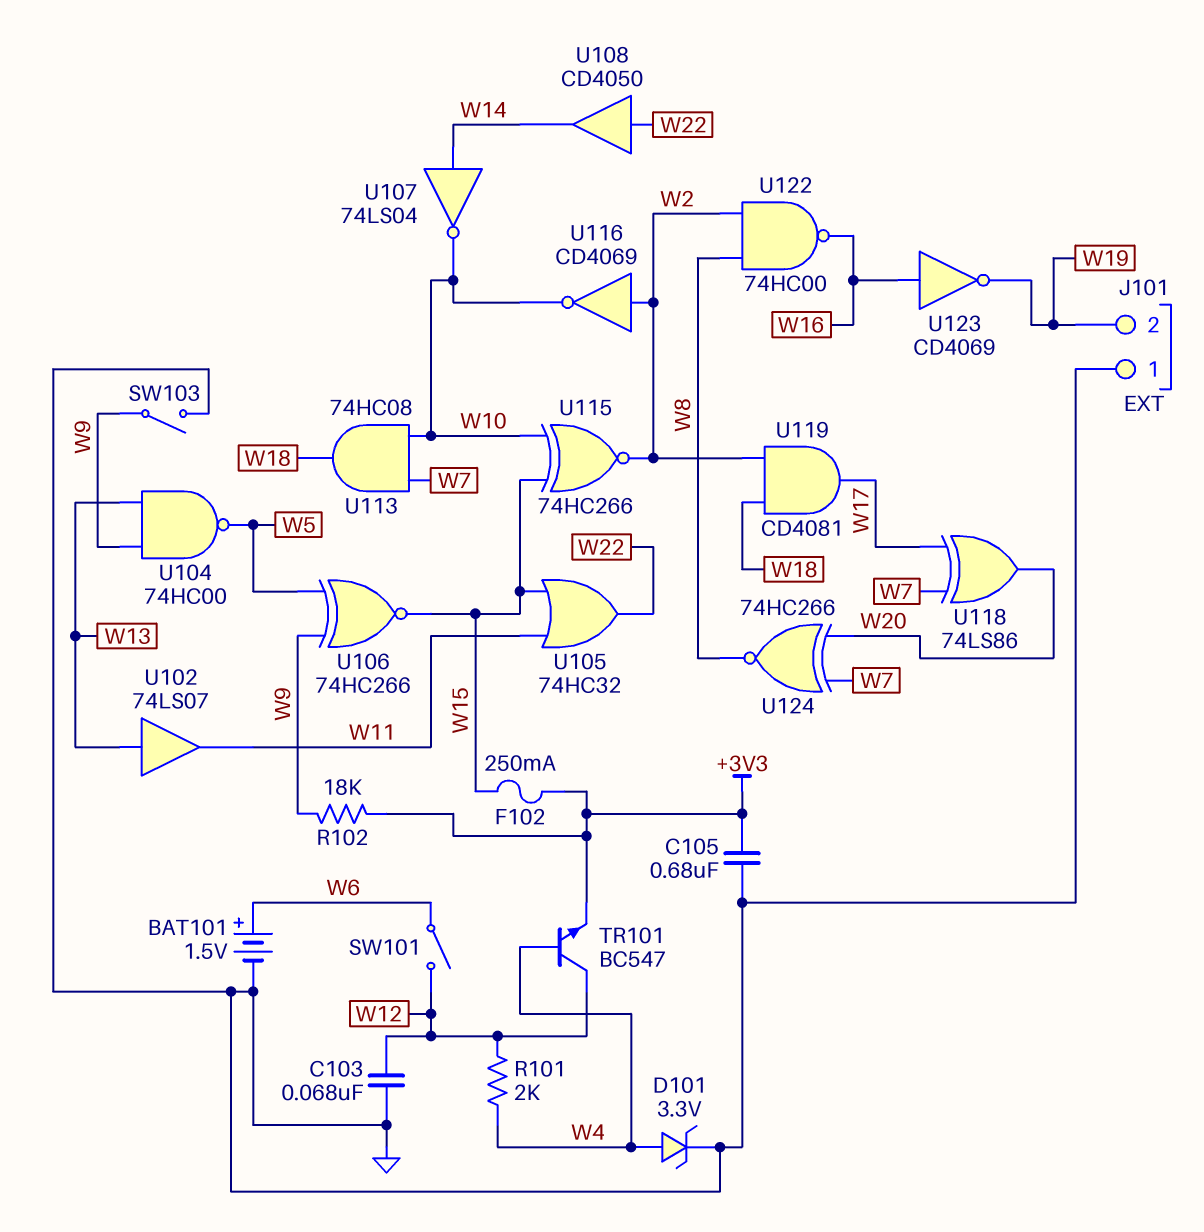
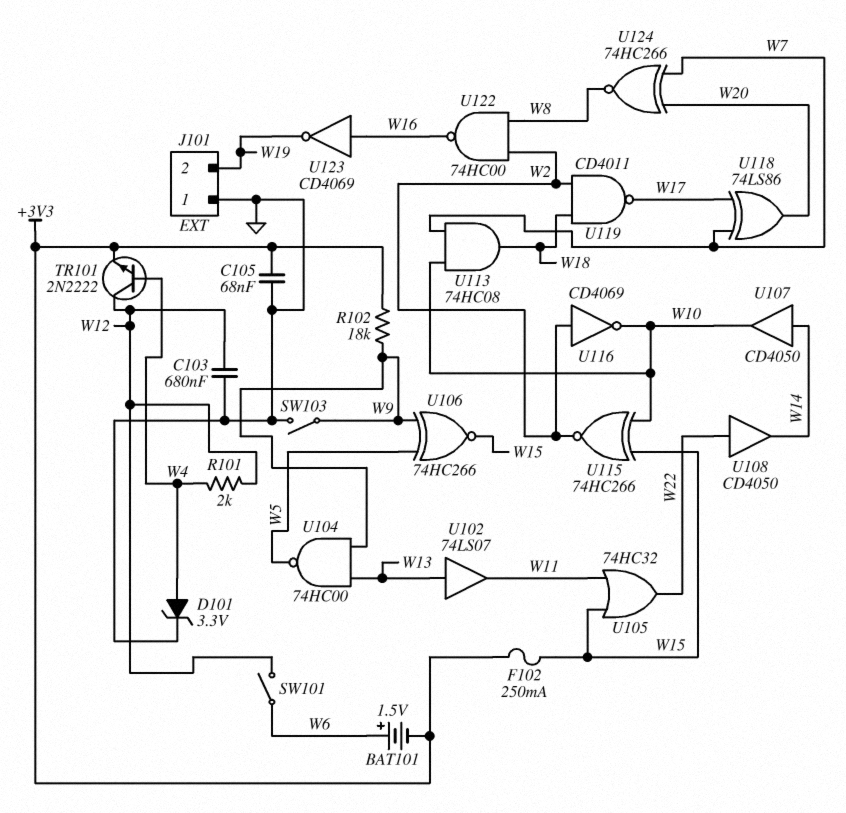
BAT101: 1.5V (plus W6, minus GND) -> 1.5V (plus W6, minus +3V3)
C103: 68nF (GND, W12) -> 680nF (GND, W12)
C105: 680nF (+3V3, GND) -> 68nF (+3V3, GND)
TR101: NPN BC547 (B W4, C W12, E +3V3) -> NPN 2N2222 (B W4, C W12, E +3V3)
U107: NOT 74LS04 (in W14, out W10) -> buffer CD4050 (in W14, out W10)
U119: AND CD4081 (in W2, in W18, out W17) -> NAND CD4011 (in W2, in W18, out W17)

